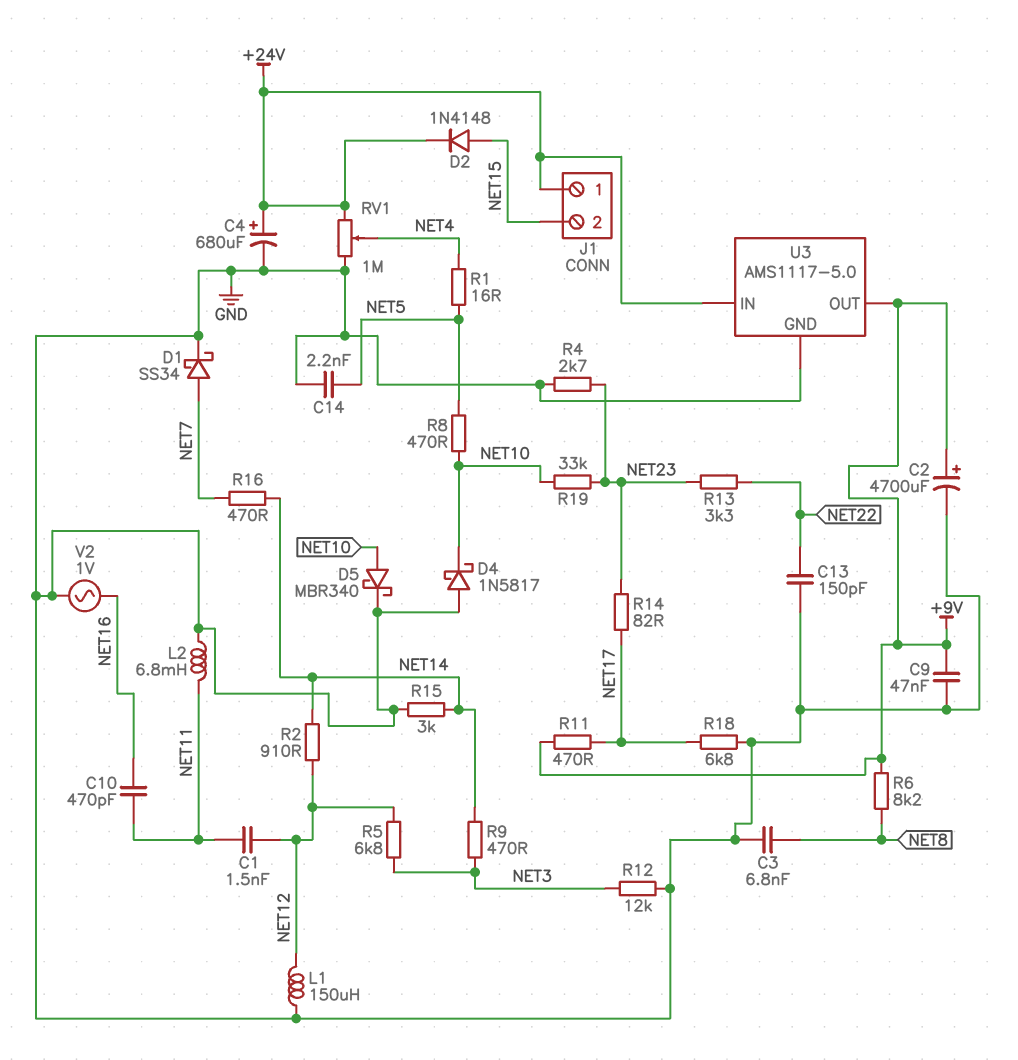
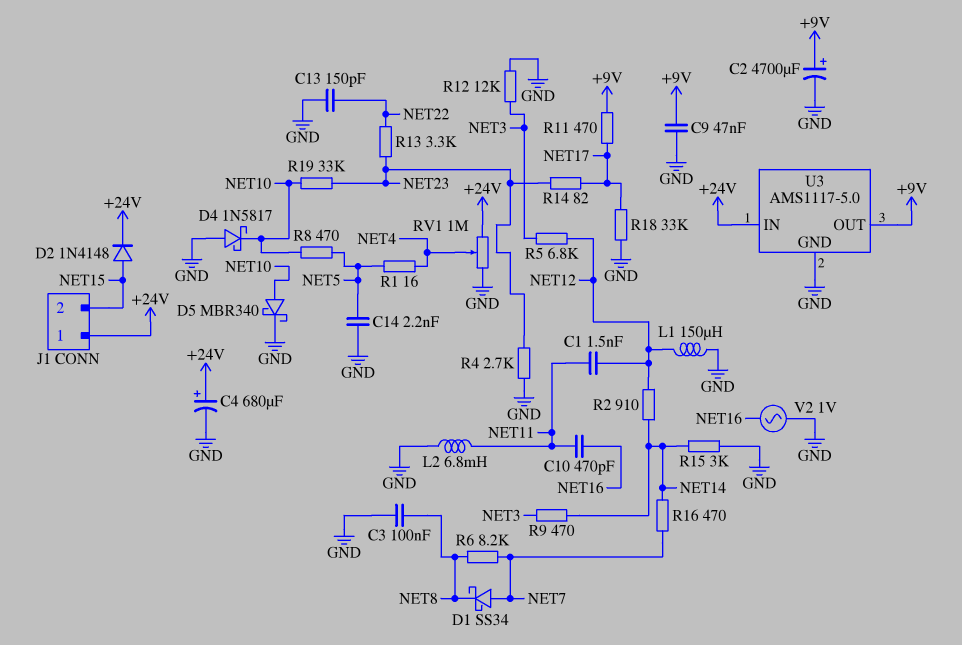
C3: 6.8nF (GND, NET8) -> 100nF (GND, NET8)
D1: schottky SS34 (A NET7, K GND) -> schottky SS34 (A NET7, K NET8)
R6: 8.2k (+9V, NET8) -> 8.2k (NET7, NET8)
R18: 6.8k (GND, NET17) -> 33k (GND, NET17)

